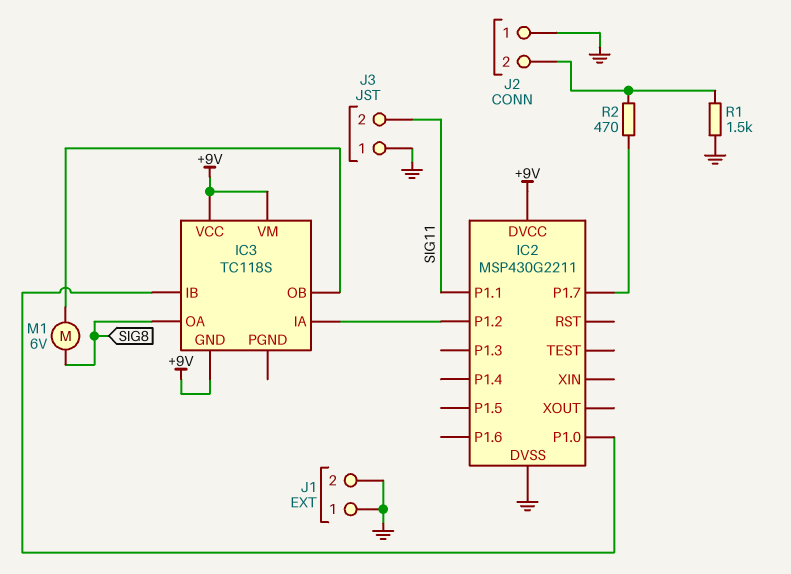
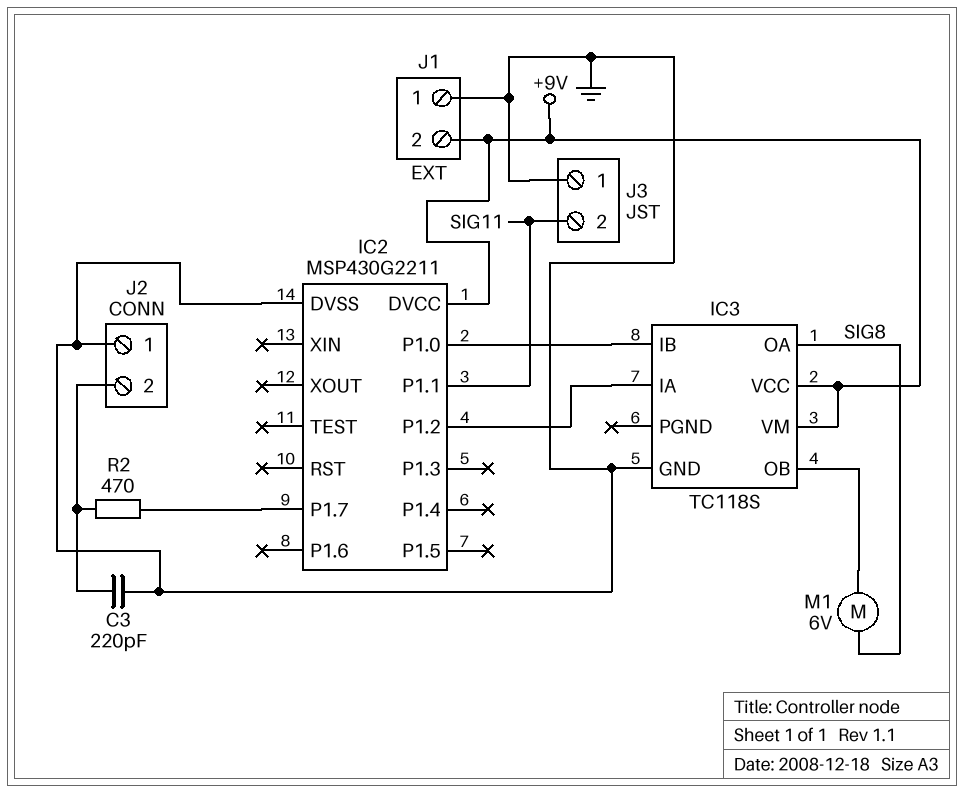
C3: none -> 220pF (GND, J2/2)
IC3 pin GND: +9V -> GND
J1 pin 2: GND -> +9V
R1: 1.5k (GND, J2/2) -> none

